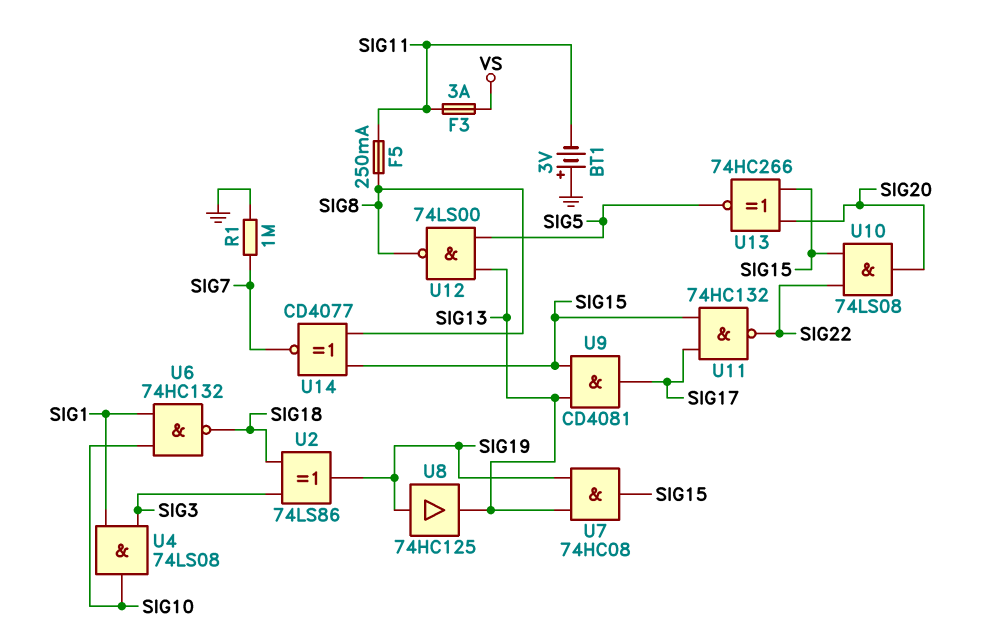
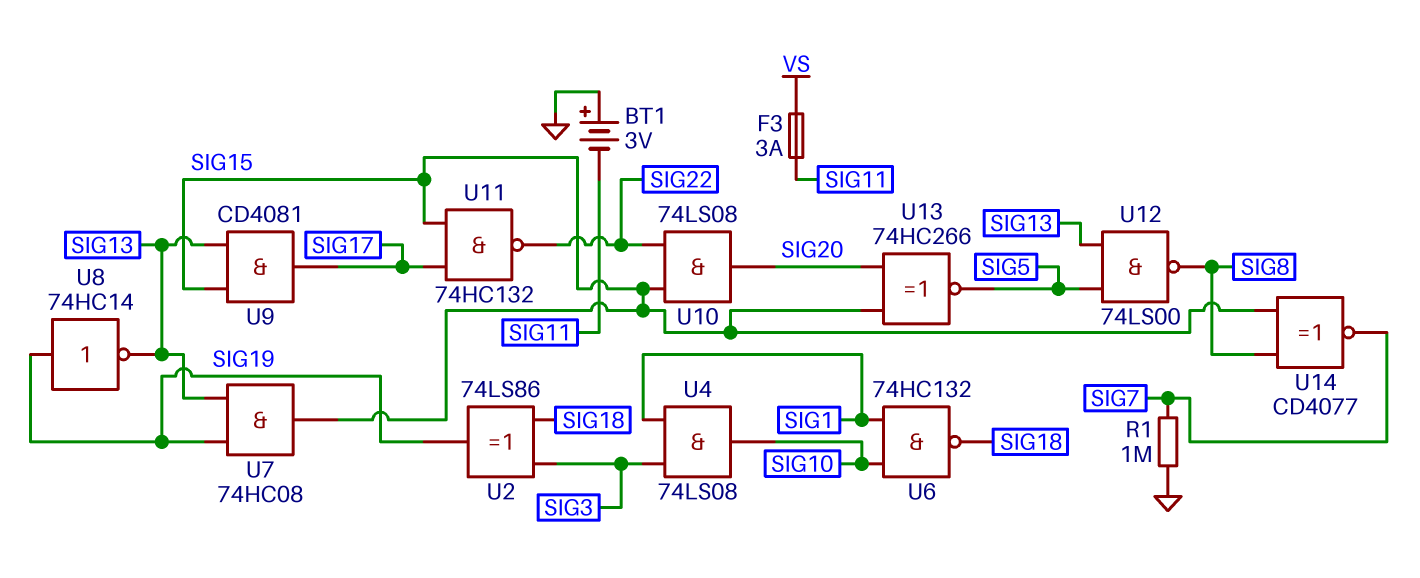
F5: 250mA (SIG8, SIG11) -> none
U8: buffer 74HC125 (in SIG19, out SIG13) -> NOT 74HC14 (in SIG19, out SIG13)

